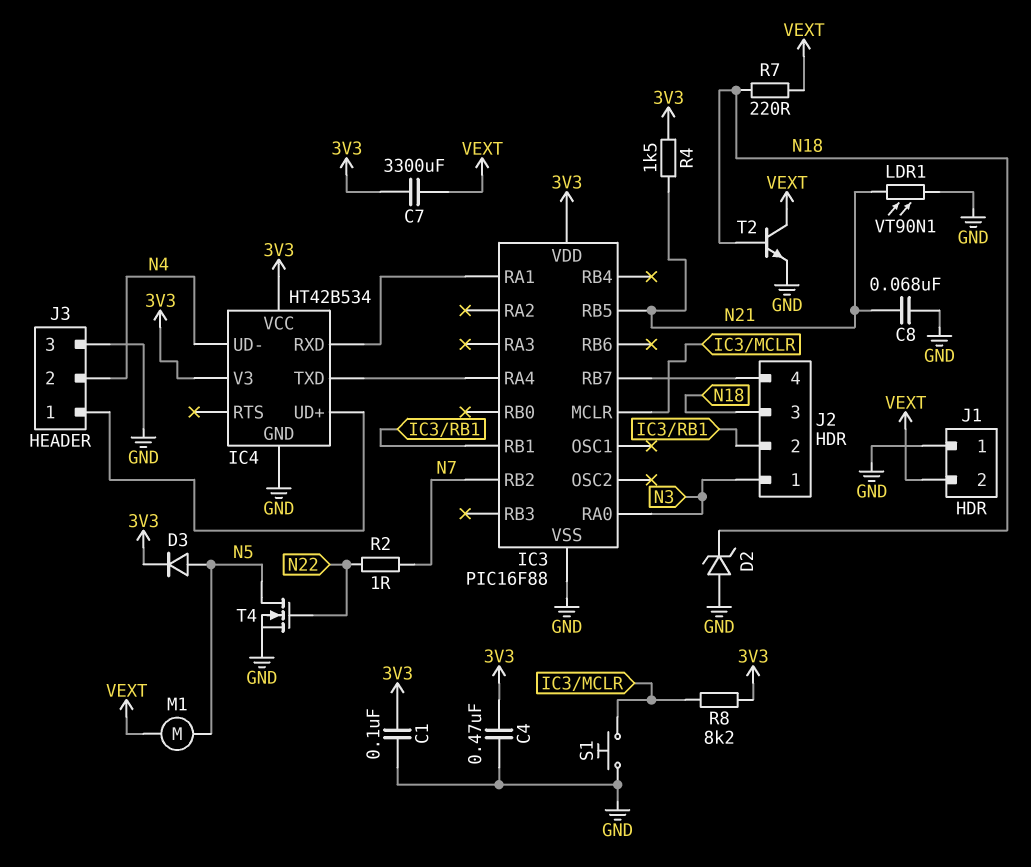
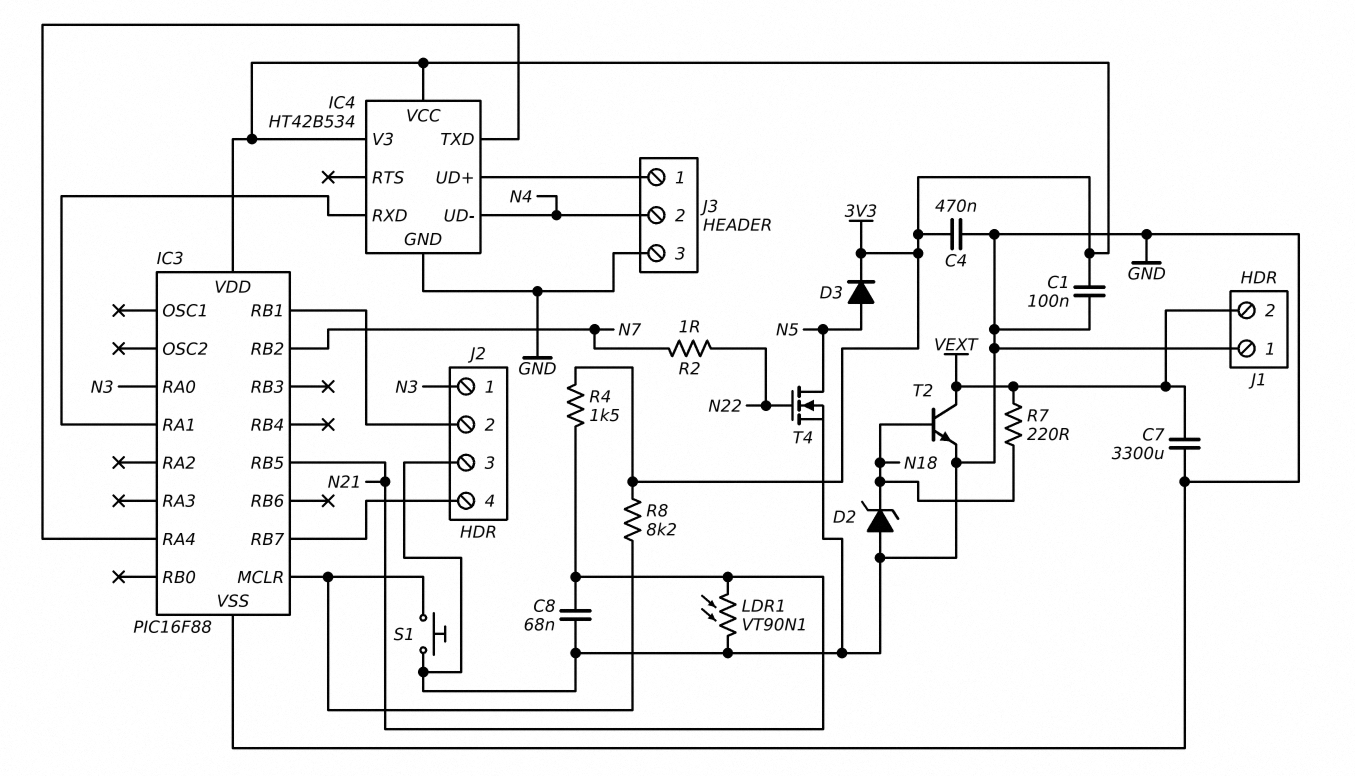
C7: 3300uF (3V3, VEXT) -> 3300uF (GND, VEXT)
J2 pin 3: N18 -> GND
M1: motor (N5, VEXT) -> none

